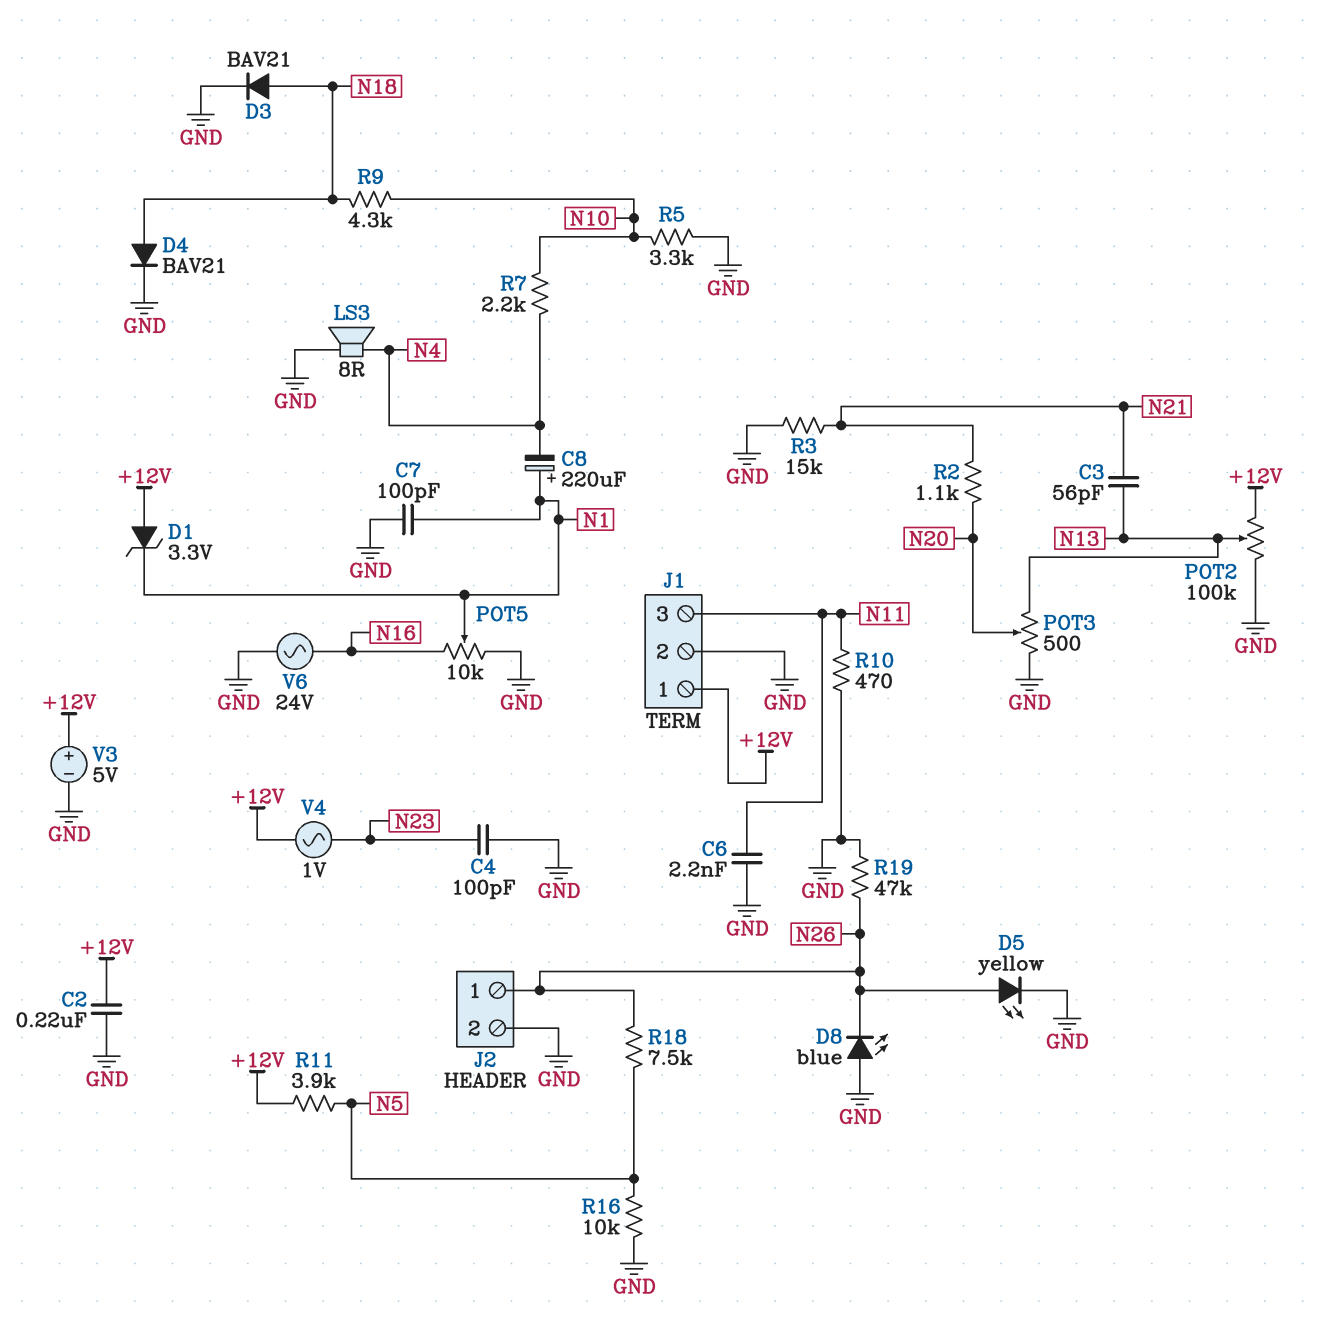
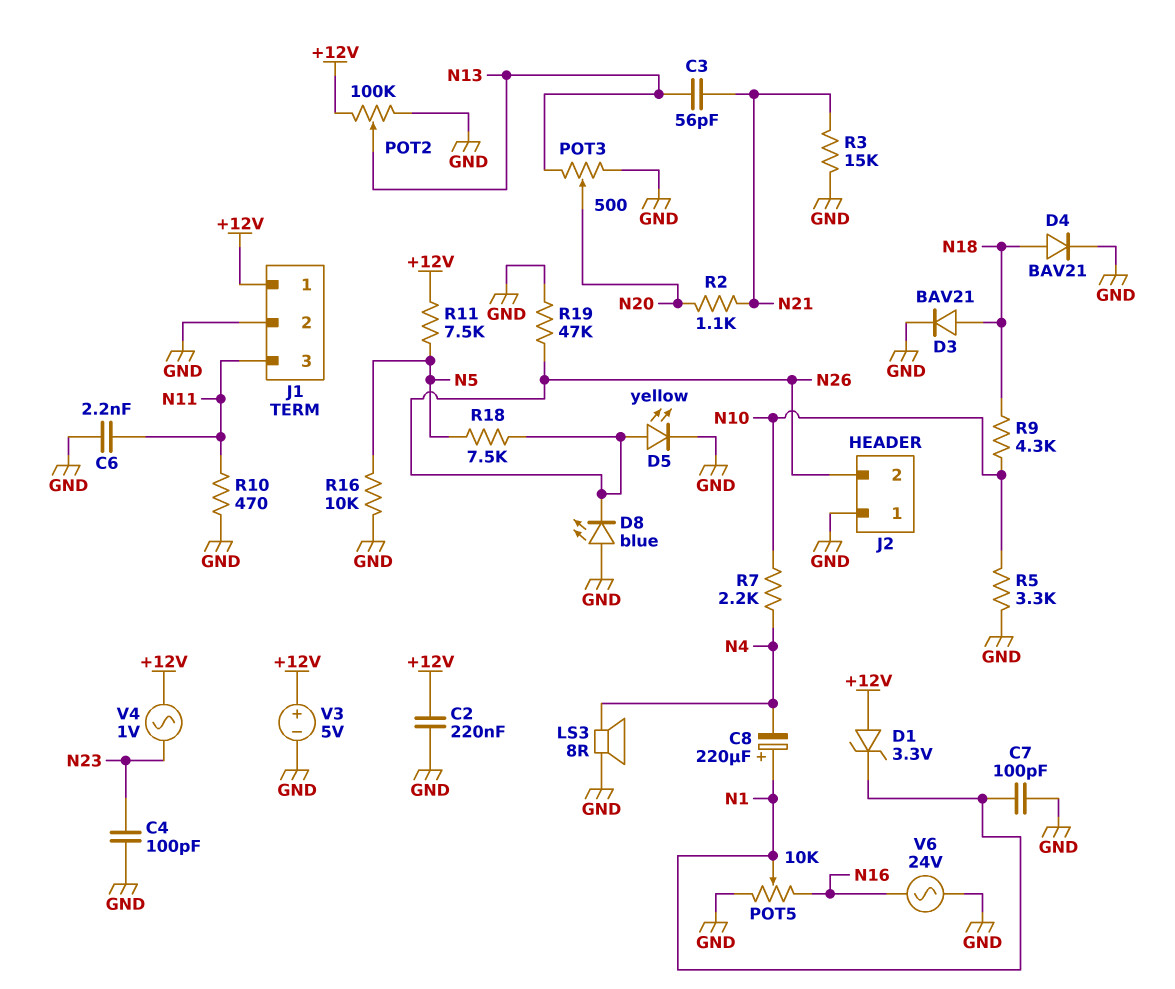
J2 pin 1: N26 -> GND
J2 pin 2: GND -> N26
R11: 3.9k (+12V, N5) -> 7.5k (+12V, N5)

